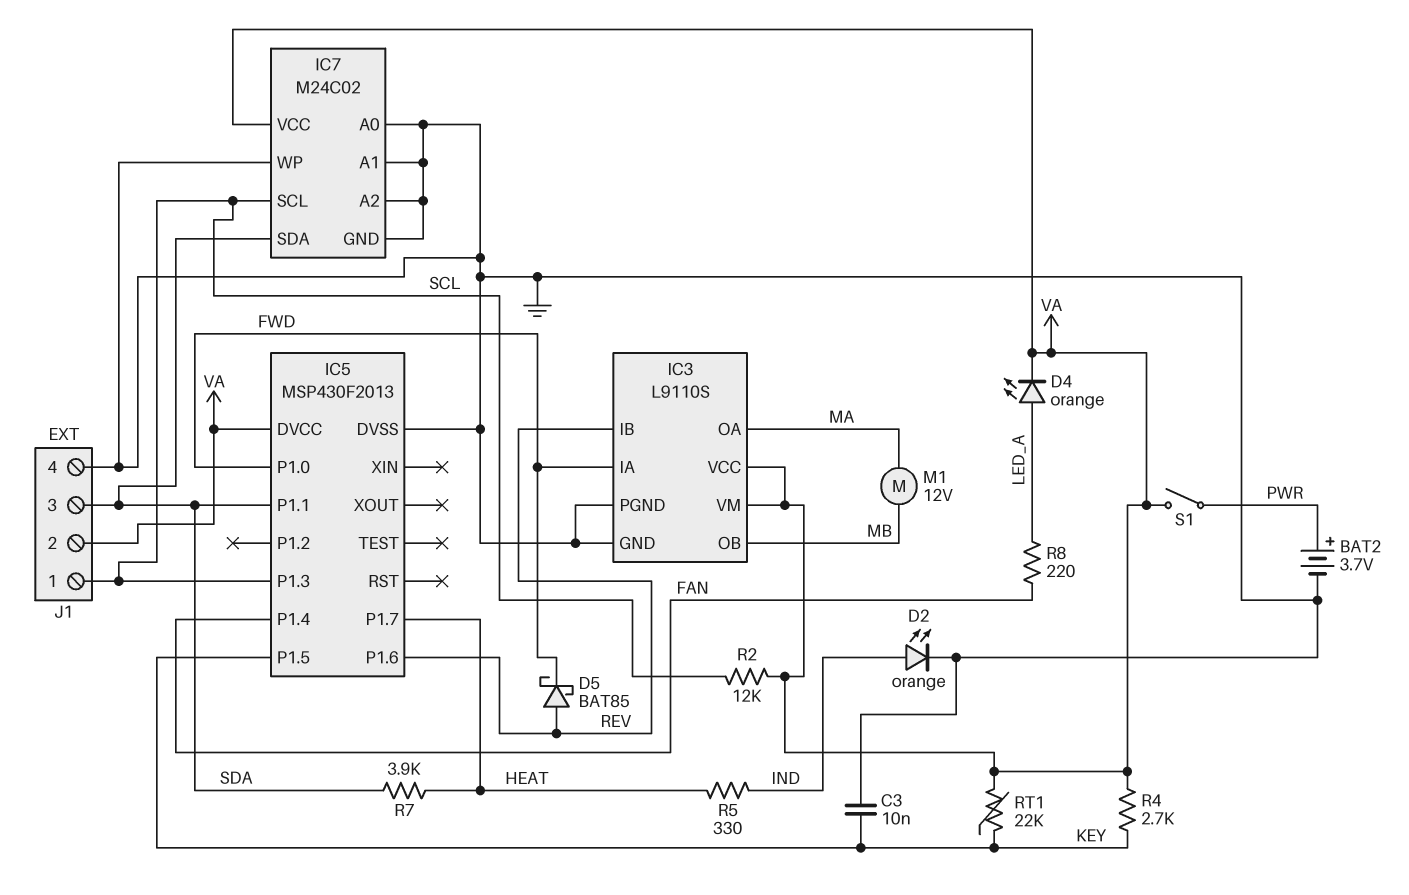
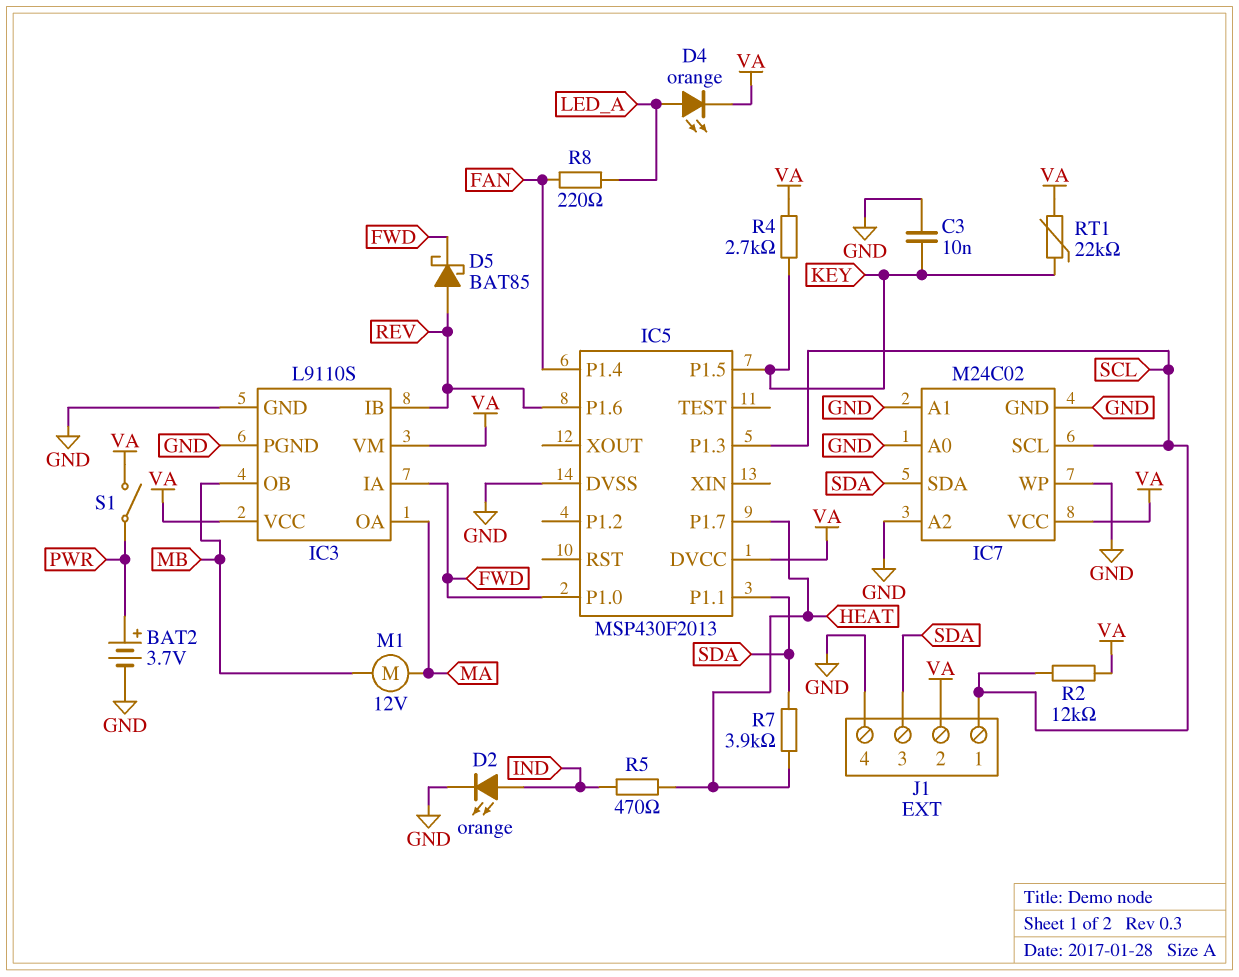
R5: 330 (HEAT, IND) -> 470 (HEAT, IND)

